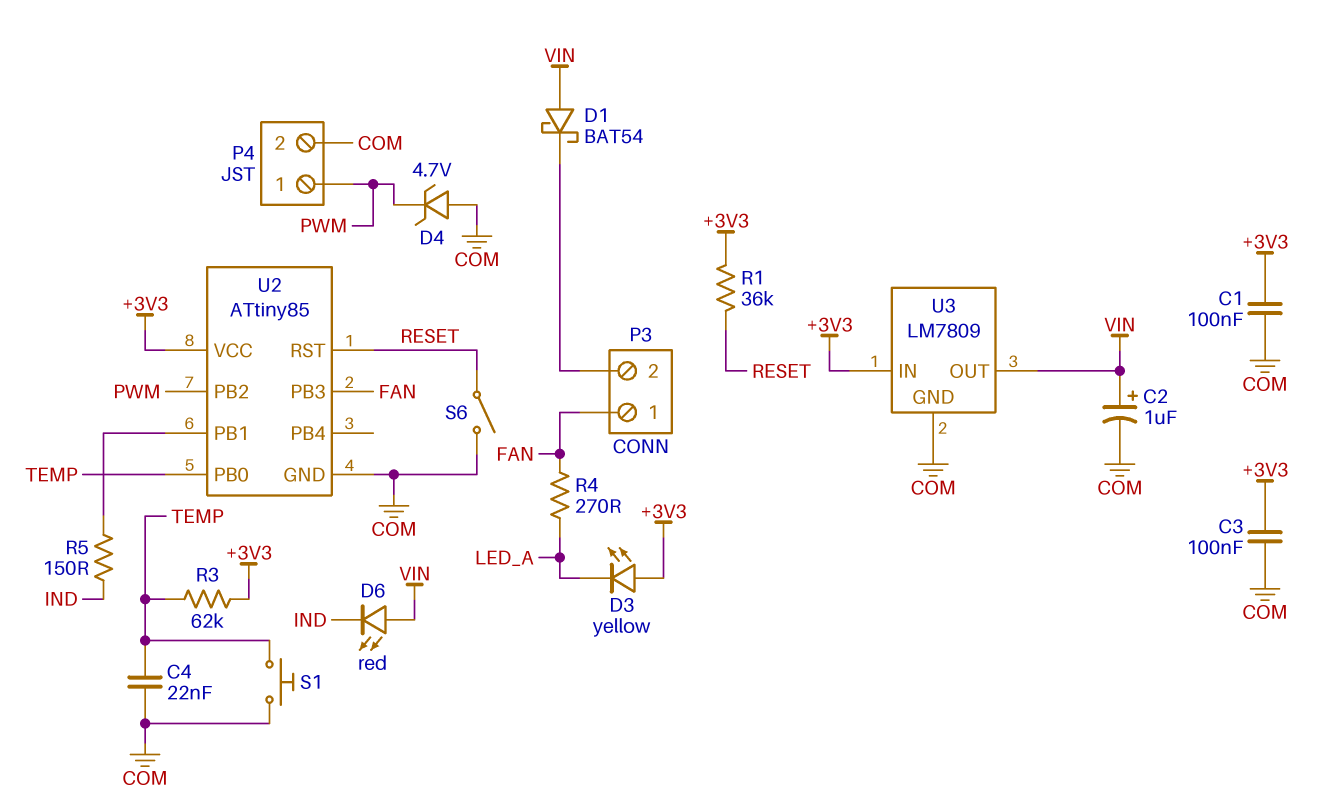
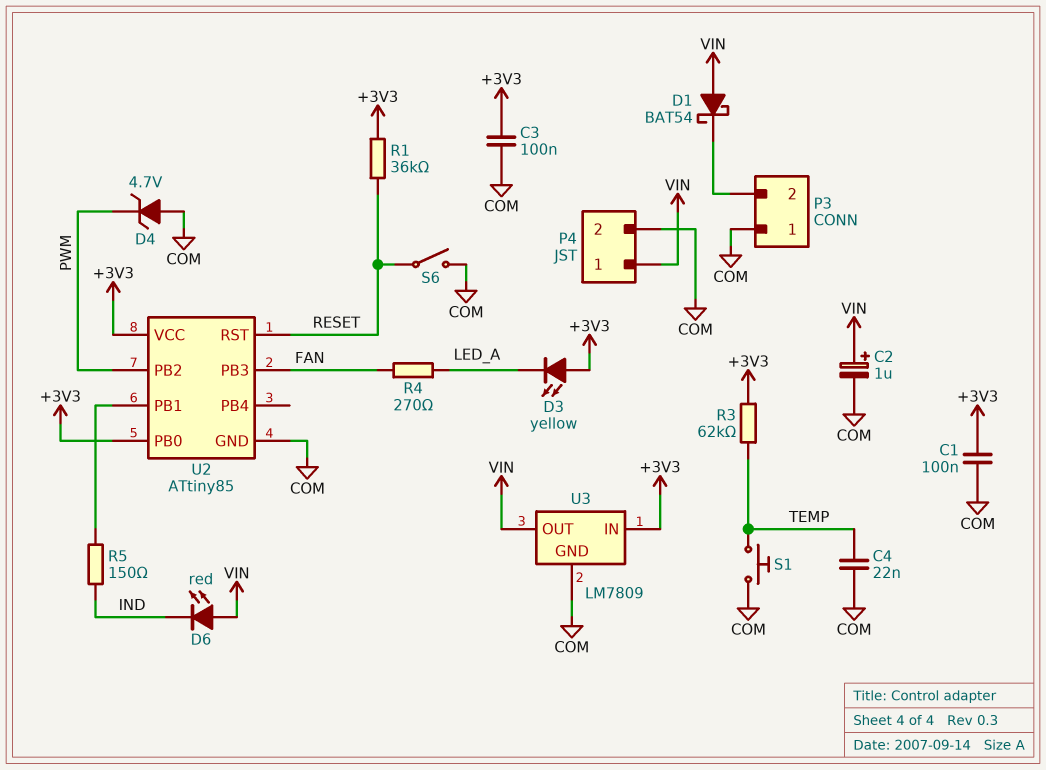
P3 pin 1: FAN -> COM
P4 pin 1: PWM -> VIN
U2 pin PB0: TEMP -> +3V3

